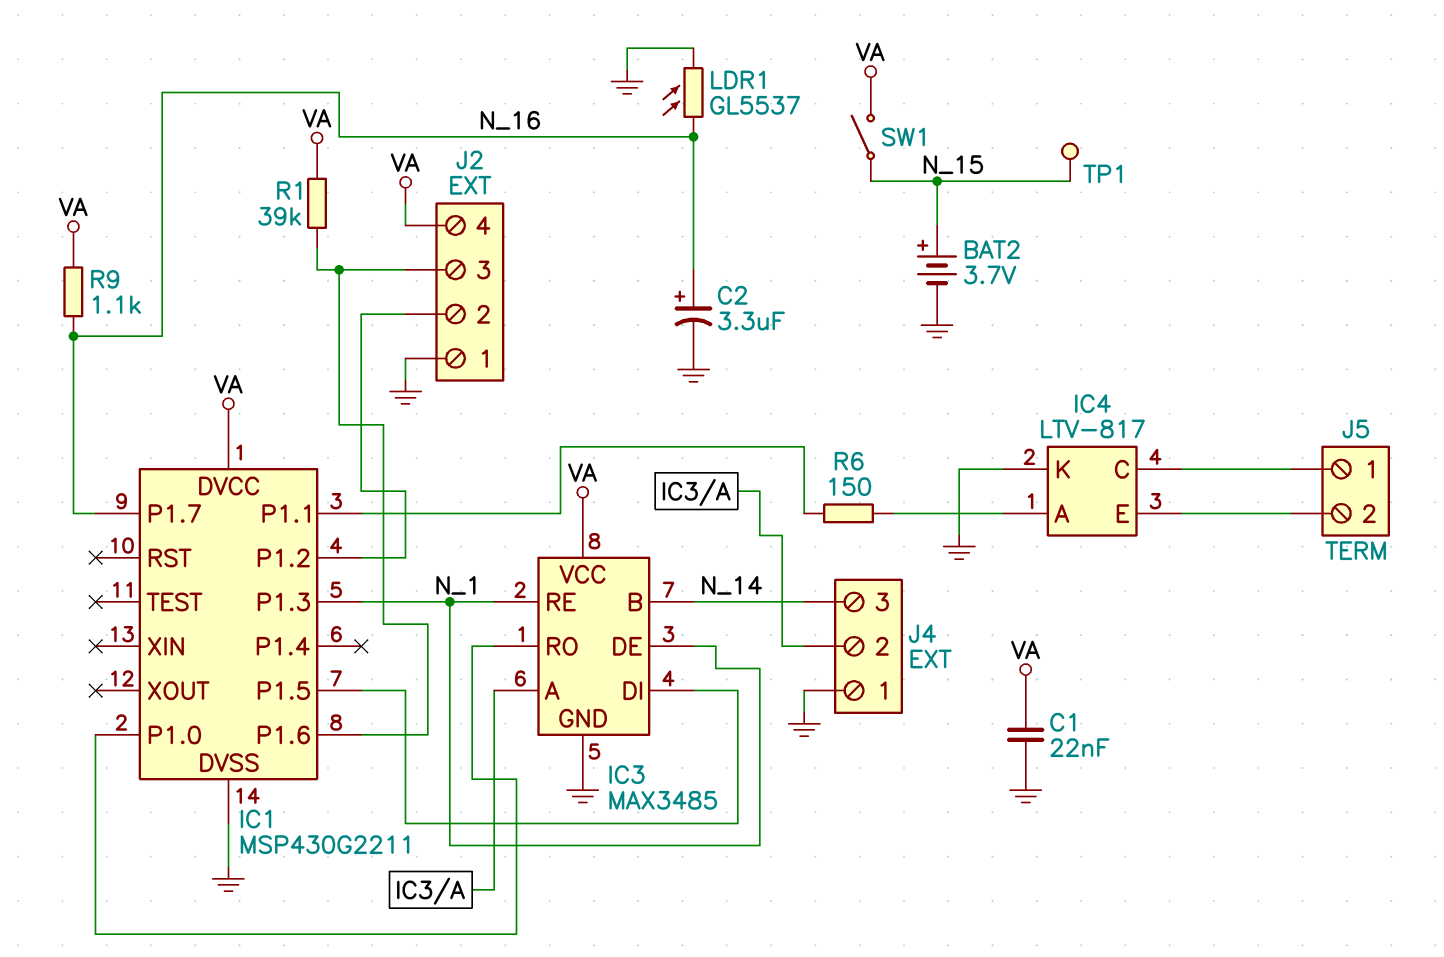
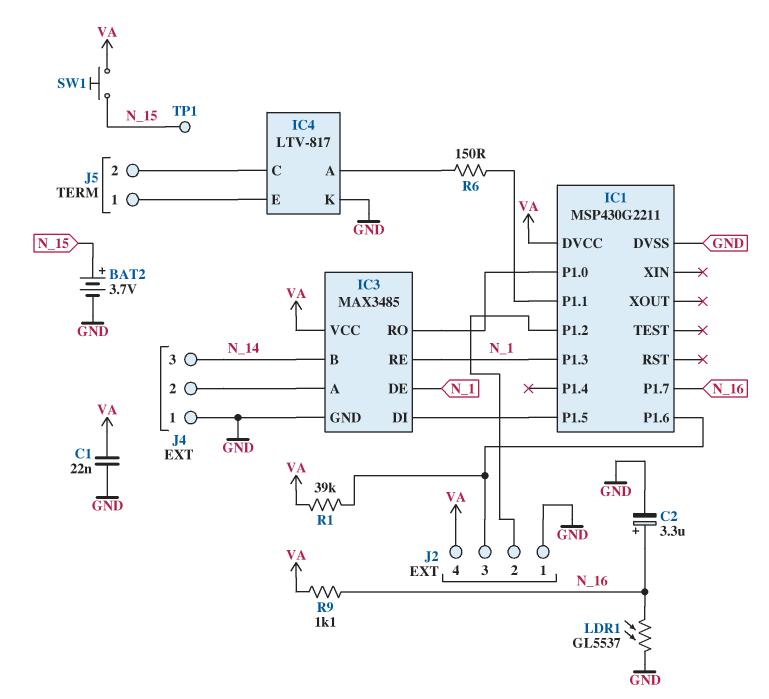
J5 pin 1: IC4/C -> IC4/E
J5 pin 2: IC4/E -> IC4/C
SW1: switch (N_15, VA) -> button (N_15, VA)

